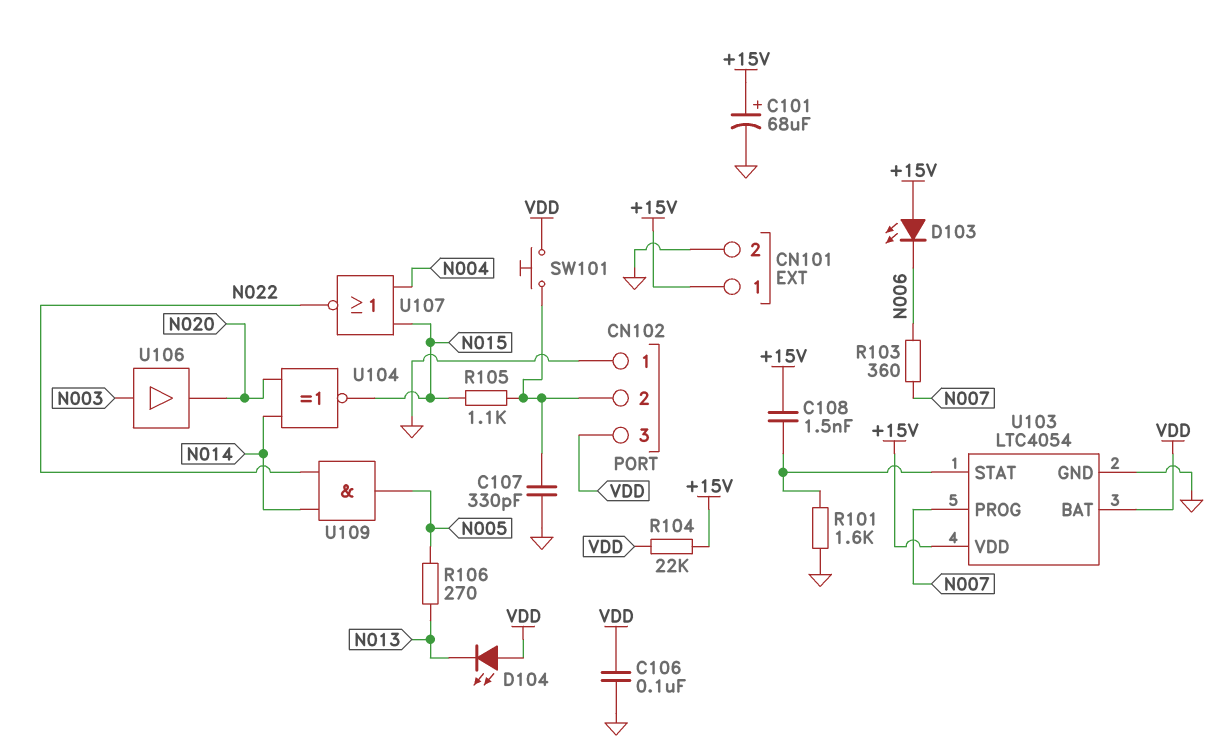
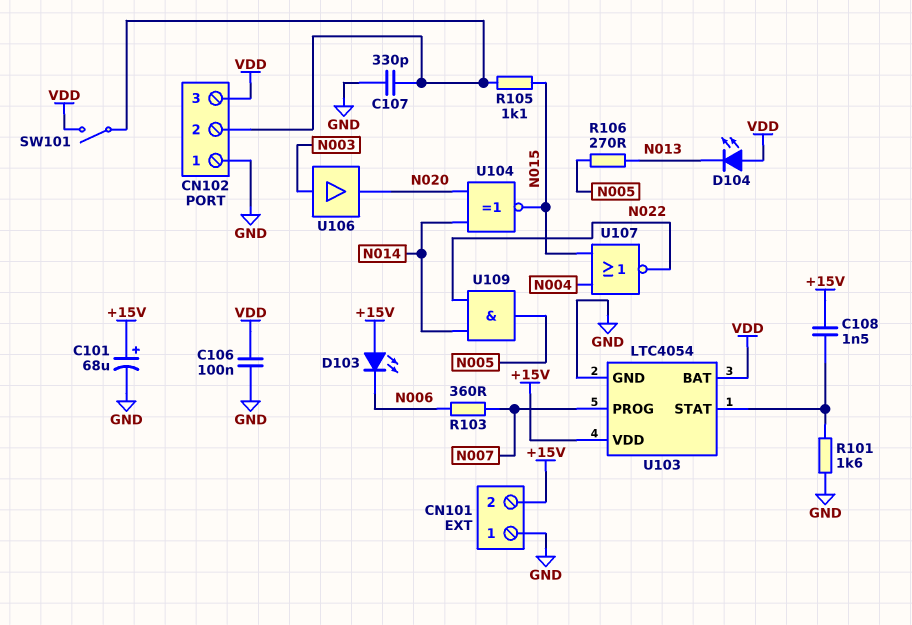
CN101 pin 1: +15V -> GND
CN101 pin 2: GND -> +15V
R104: 22k (+15V, VDD) -> none
SW101: button (CN102/2, VDD) -> switch (CN102/2, VDD)

